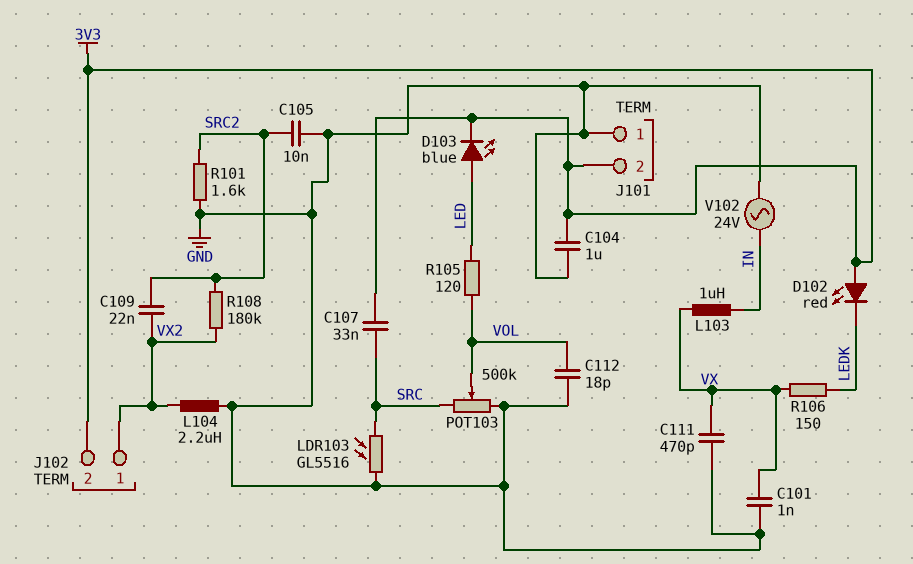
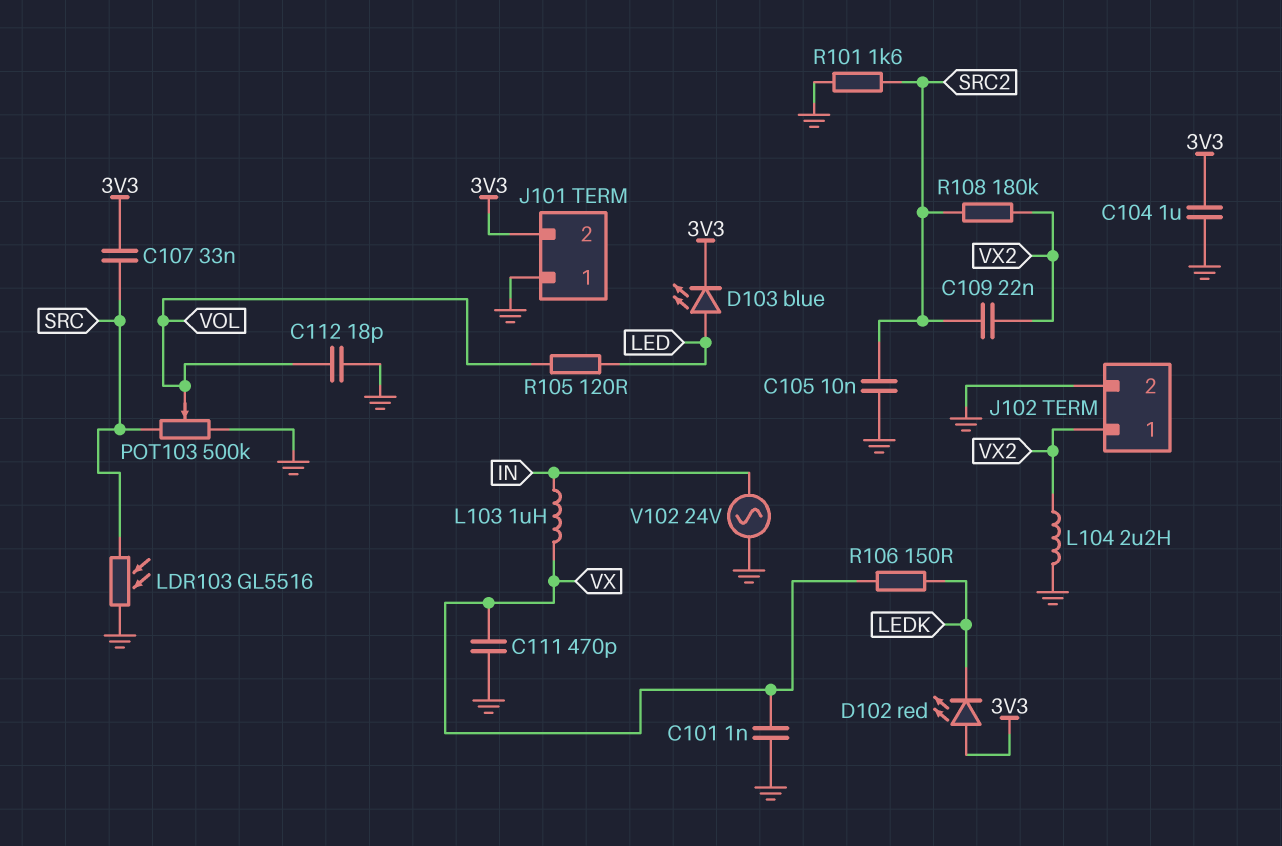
J102 pin 2: 3V3 -> GND

